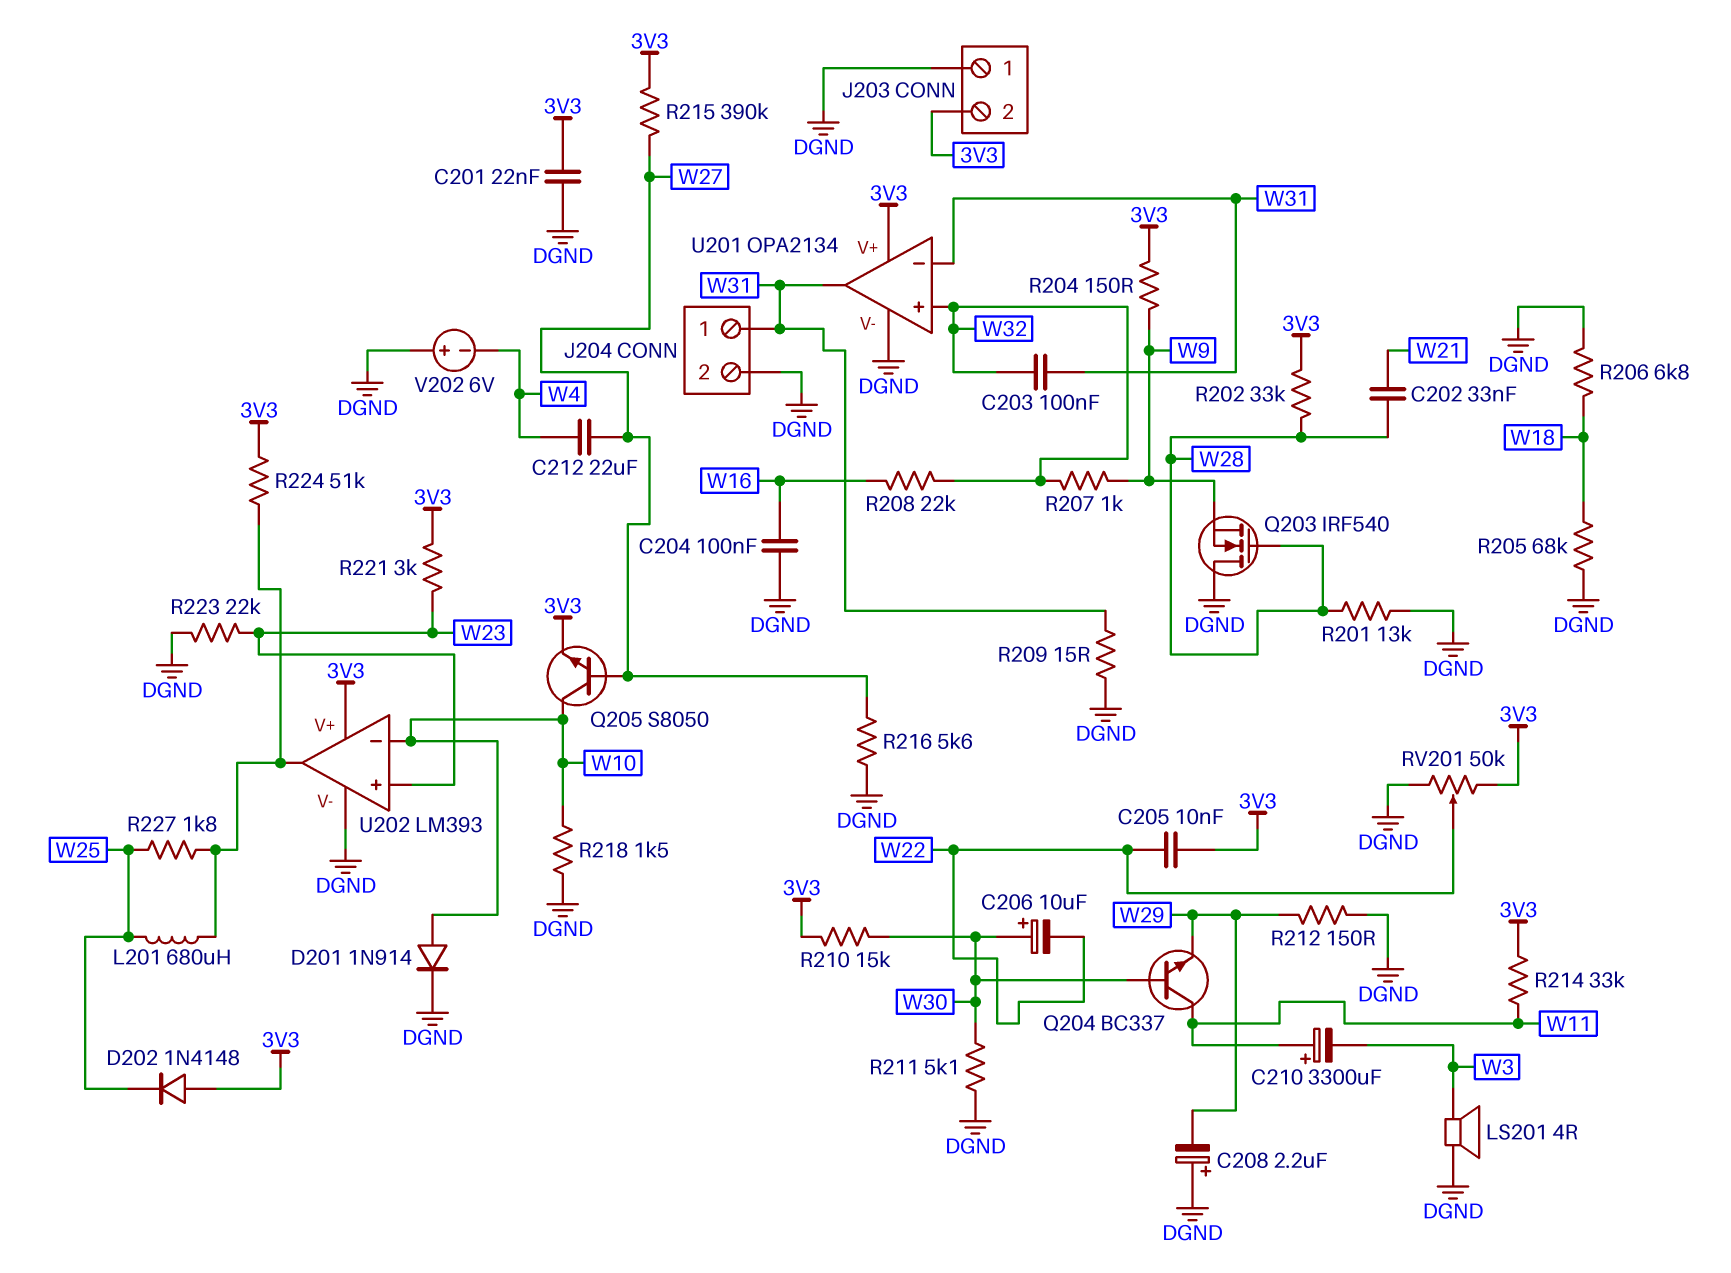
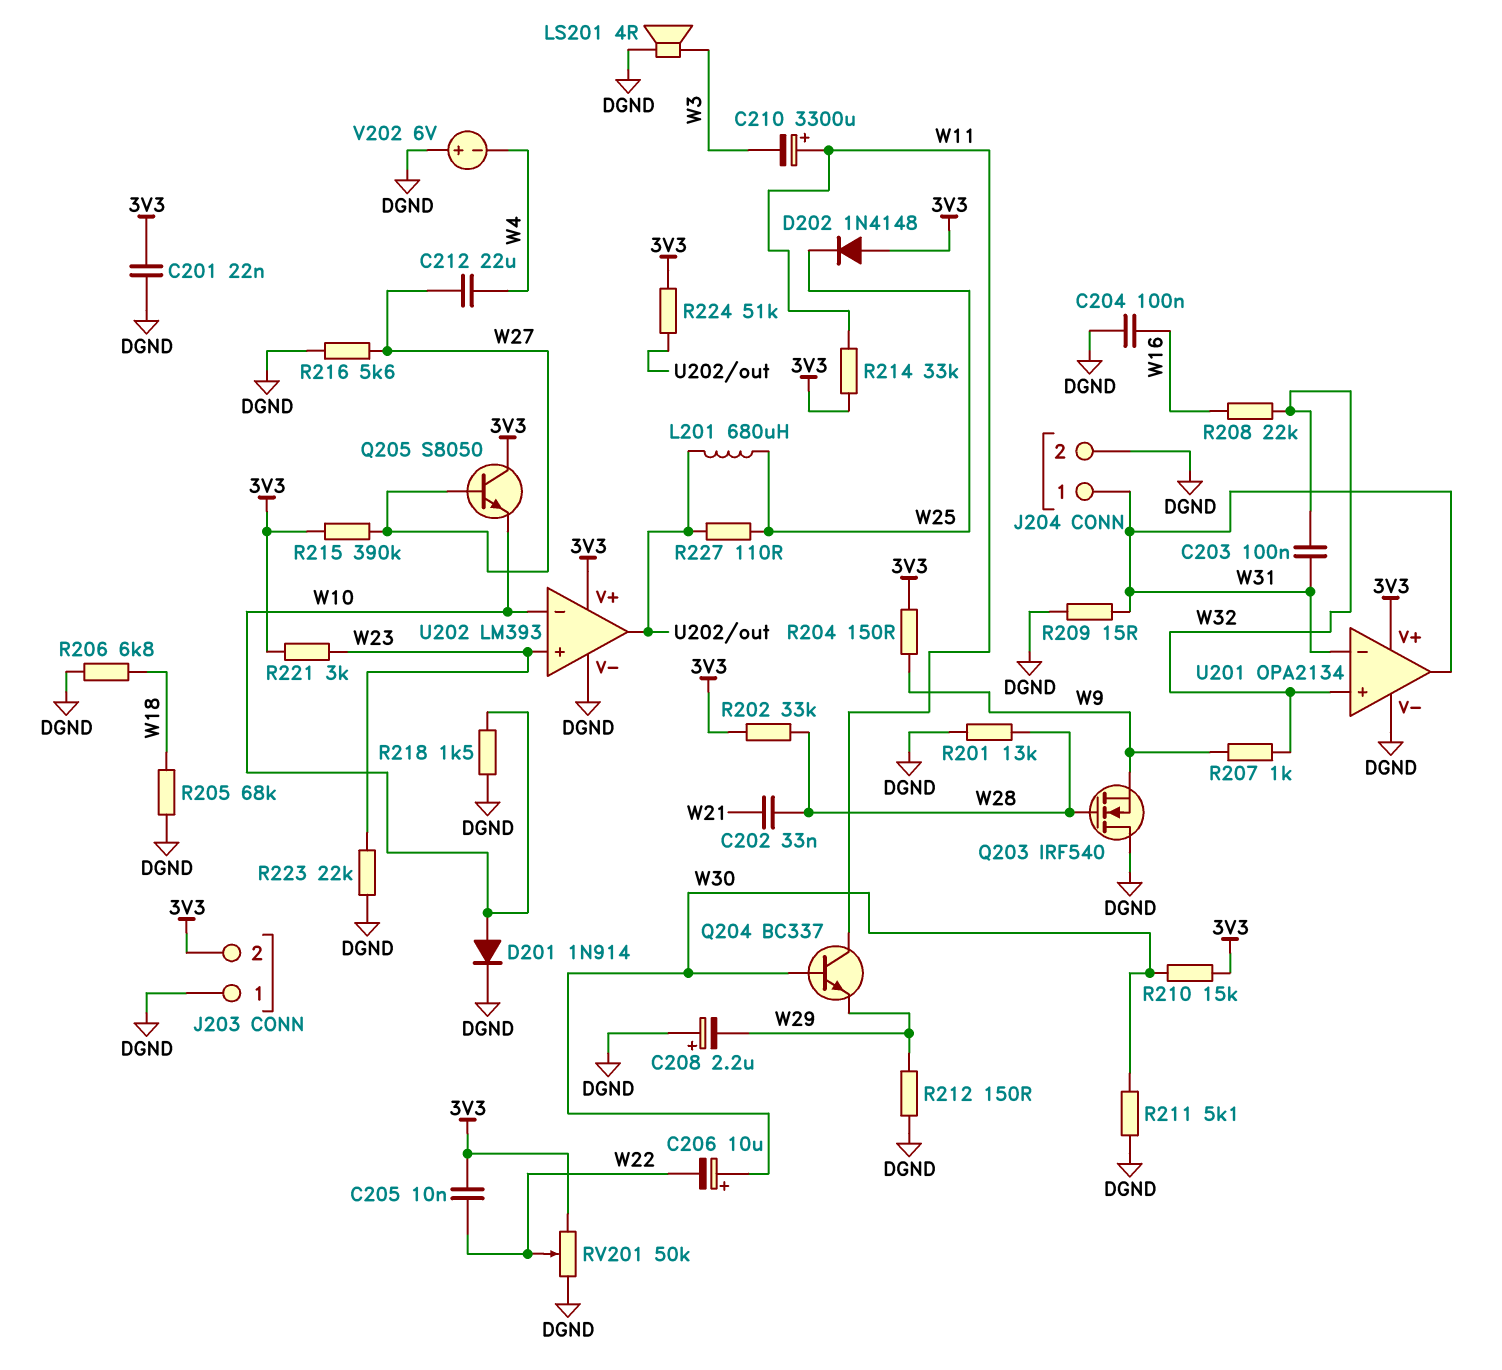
Q205: NPN S8050 (B W27, C W10, E 3V3) -> NPN S8050 (B W27, C 3V3, E W10)
R227: 1.8k (U202/out, W25) -> 110 (U202/out, W25)

